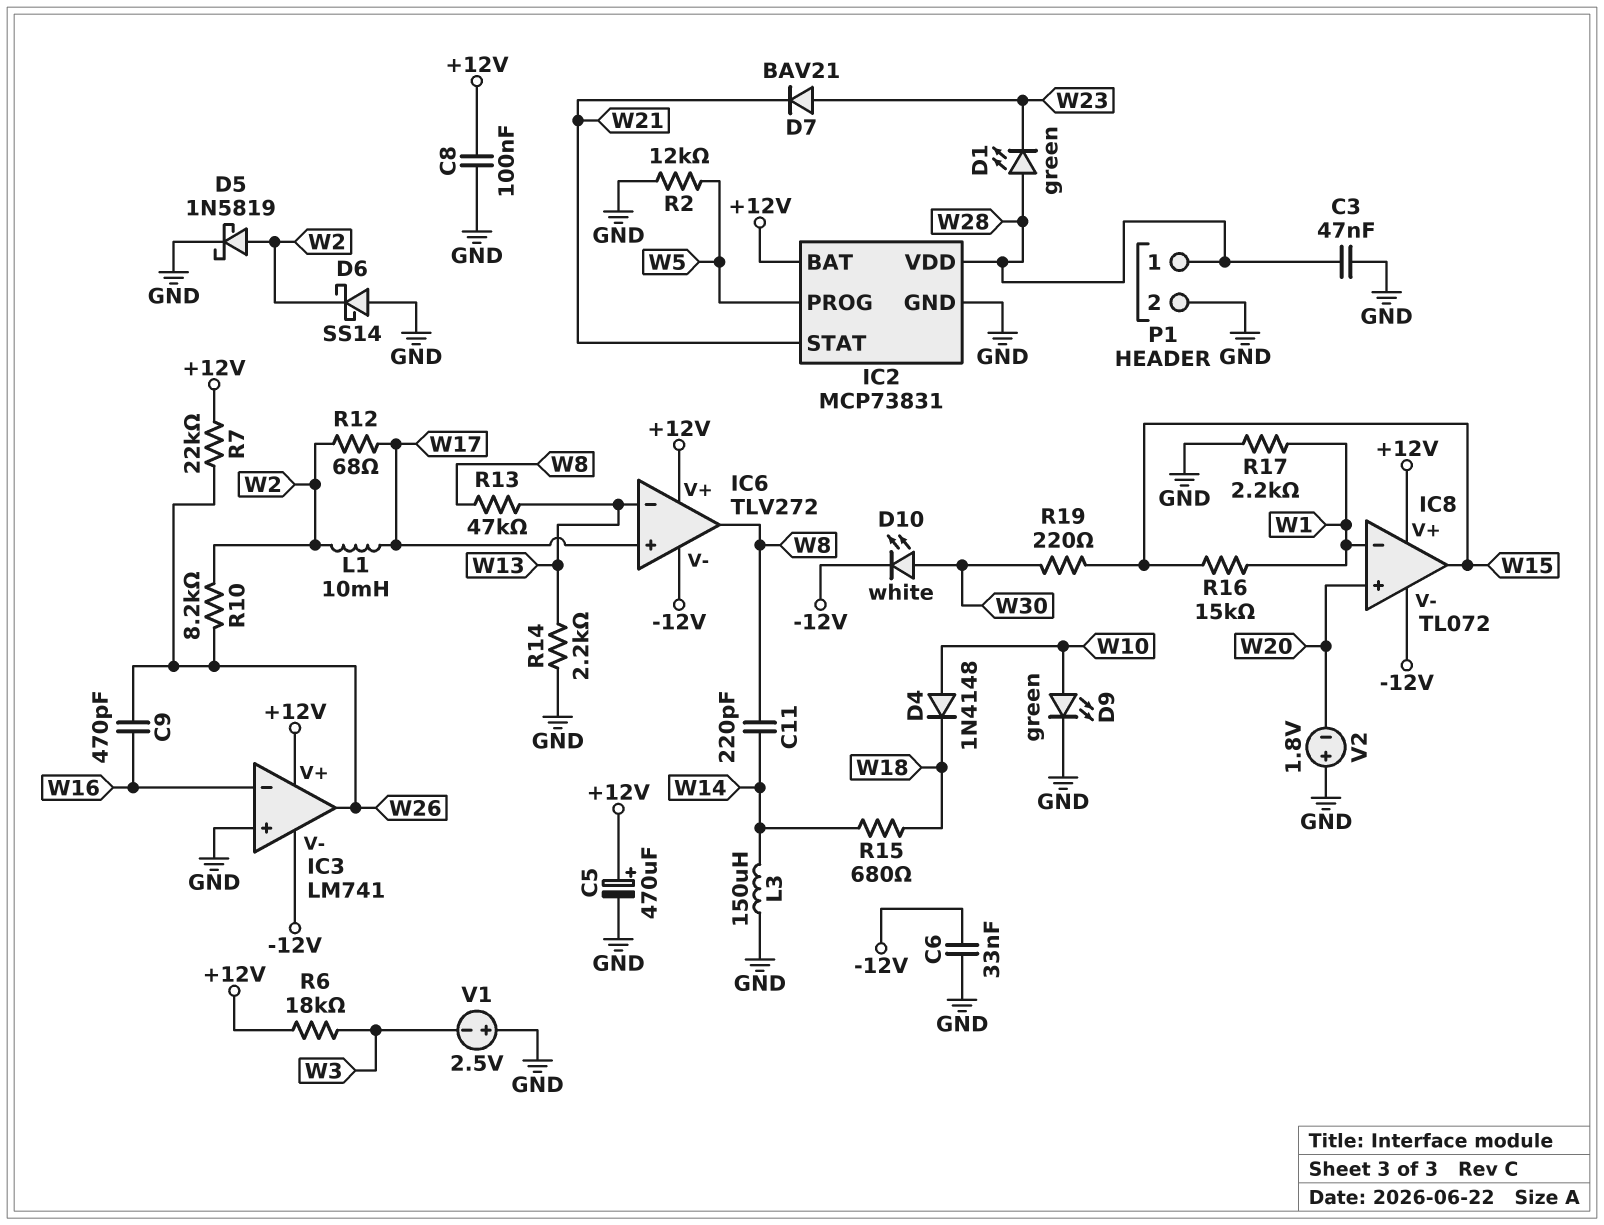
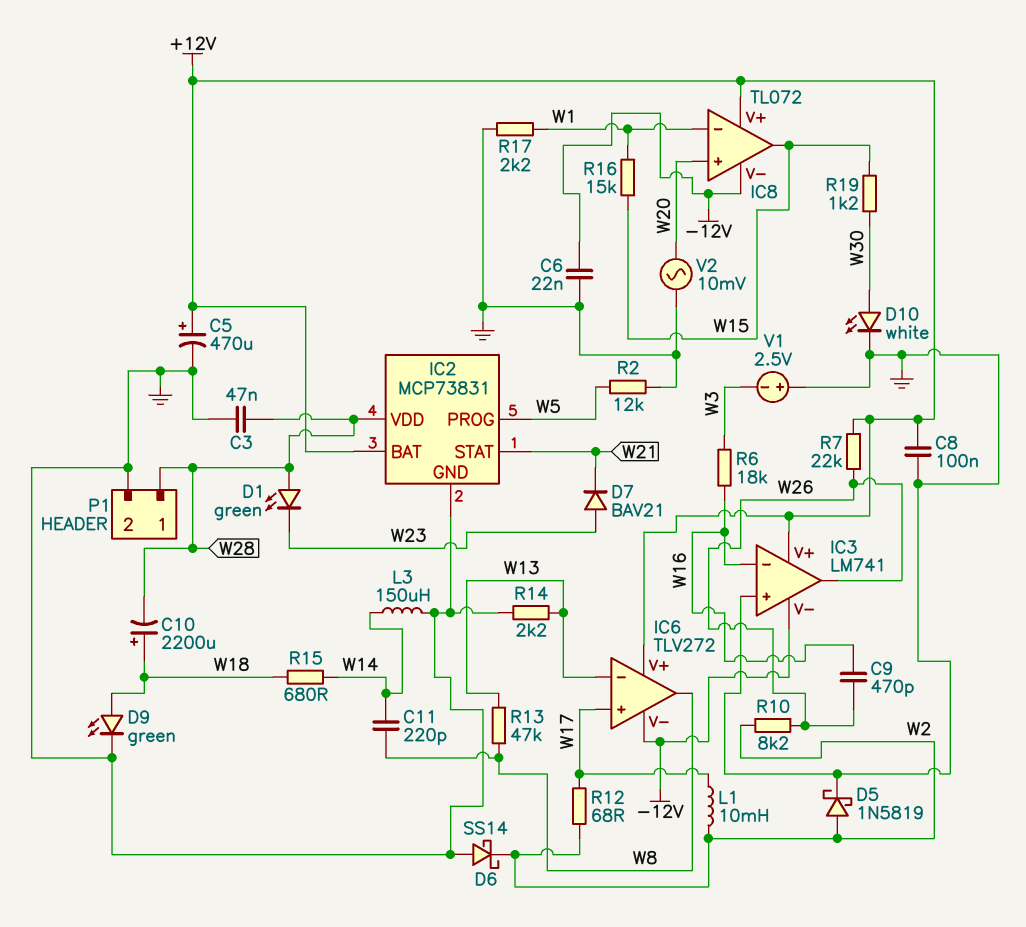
C6: 33nF (-12V, GND) -> 22nF (-12V, GND)
C10: none -> 2200uF (plus W18, minus W28)
D4: diode 1N4148 (A W10, K W18) -> none
D9: LED green (A W10, K GND) -> LED green (A W18, K GND)
D10: LED white (A W30, K -12V) -> LED white (A W30, K GND)
R6: 18k (+12V, W3) -> 18k (W3, W16)
R19: 220 (W15, W30) -> 1.2k (W15, W30)
V2: 1.8V (plus GND, minus W20) -> AC 10mV (GND, W20)

